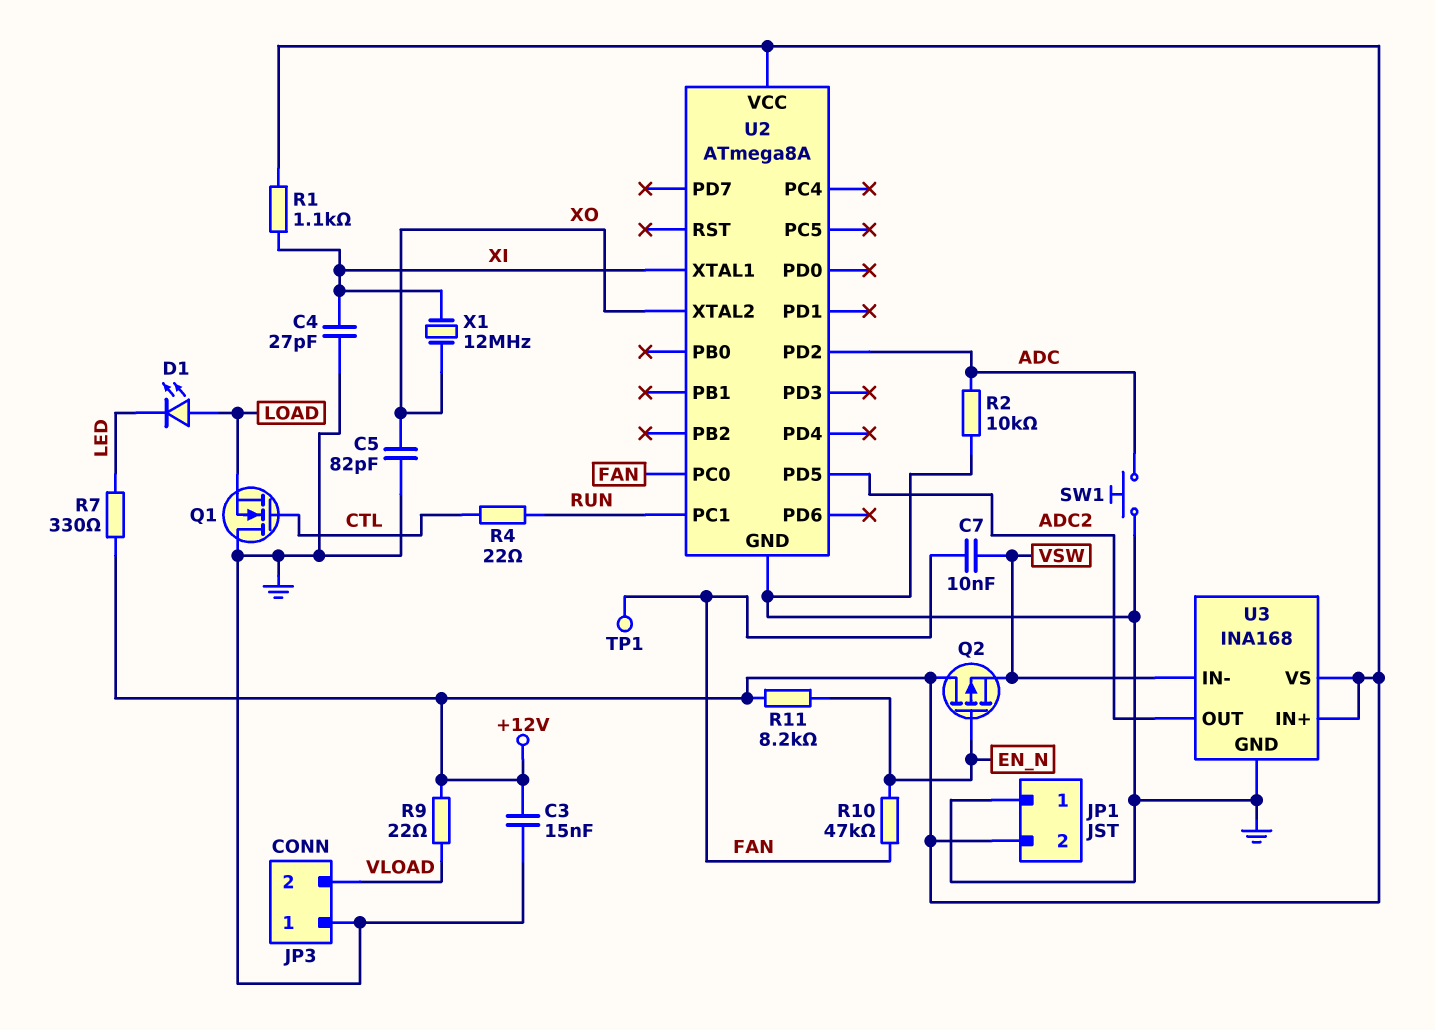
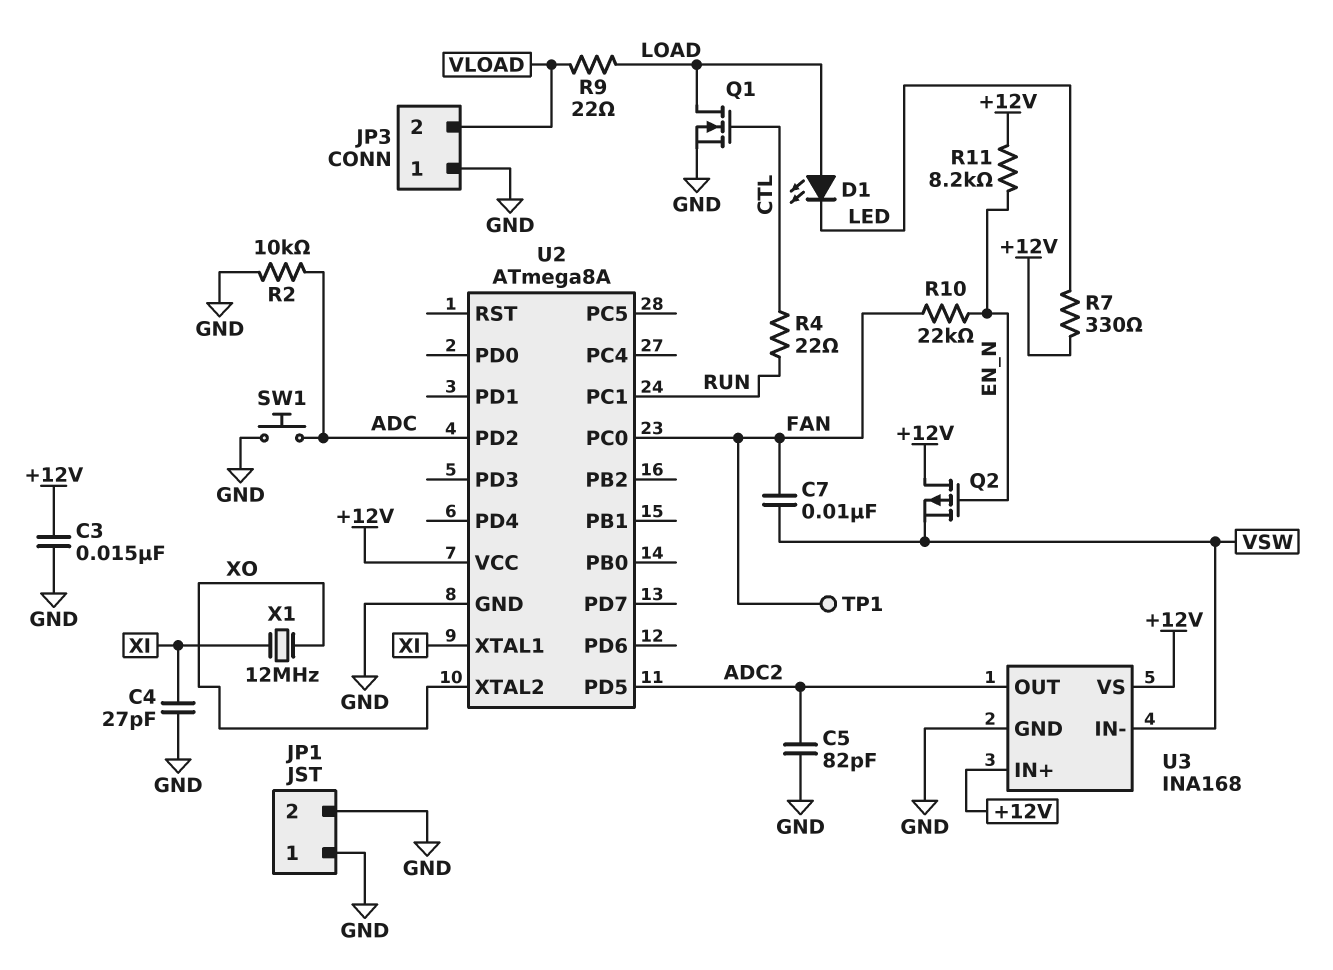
C5: 82pF (GND, XO) -> 82pF (ADC2, GND)
JP1 pin 2: +12V -> GND
Q1: NMOS (G CTL, D GND, S LOAD) -> NMOS (G CTL, D LOAD, S GND)
R1: 1.1k (+12V, XI) -> none
R9: 22 (+12V, VLOAD) -> 22 (LOAD, VLOAD)
R10: 47k (EN_N, FAN) -> 22k (EN_N, FAN)

